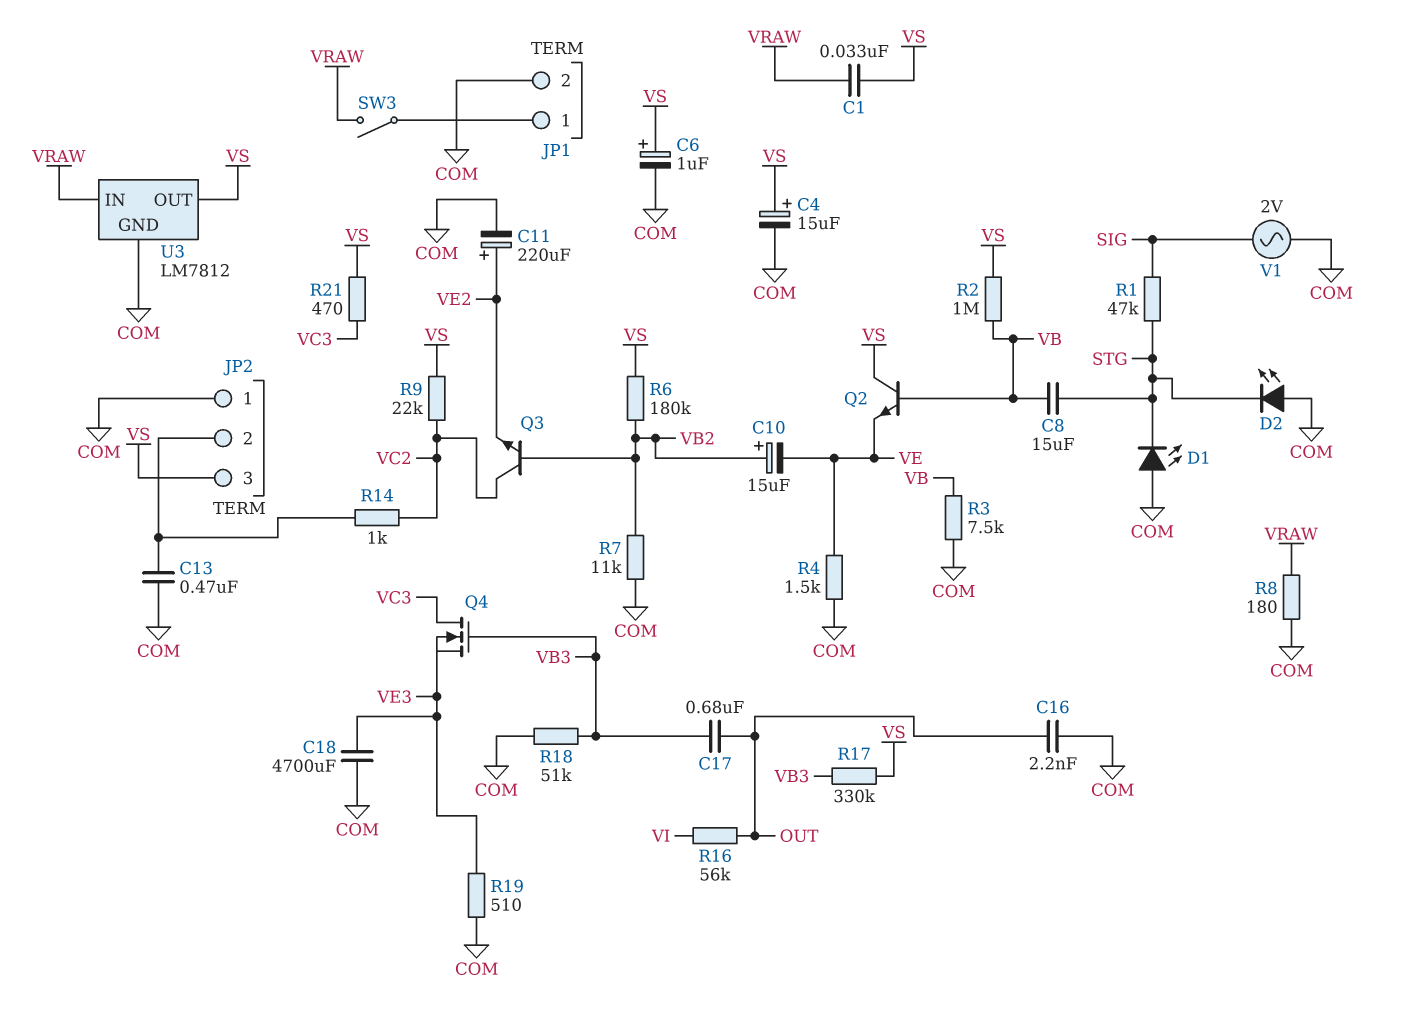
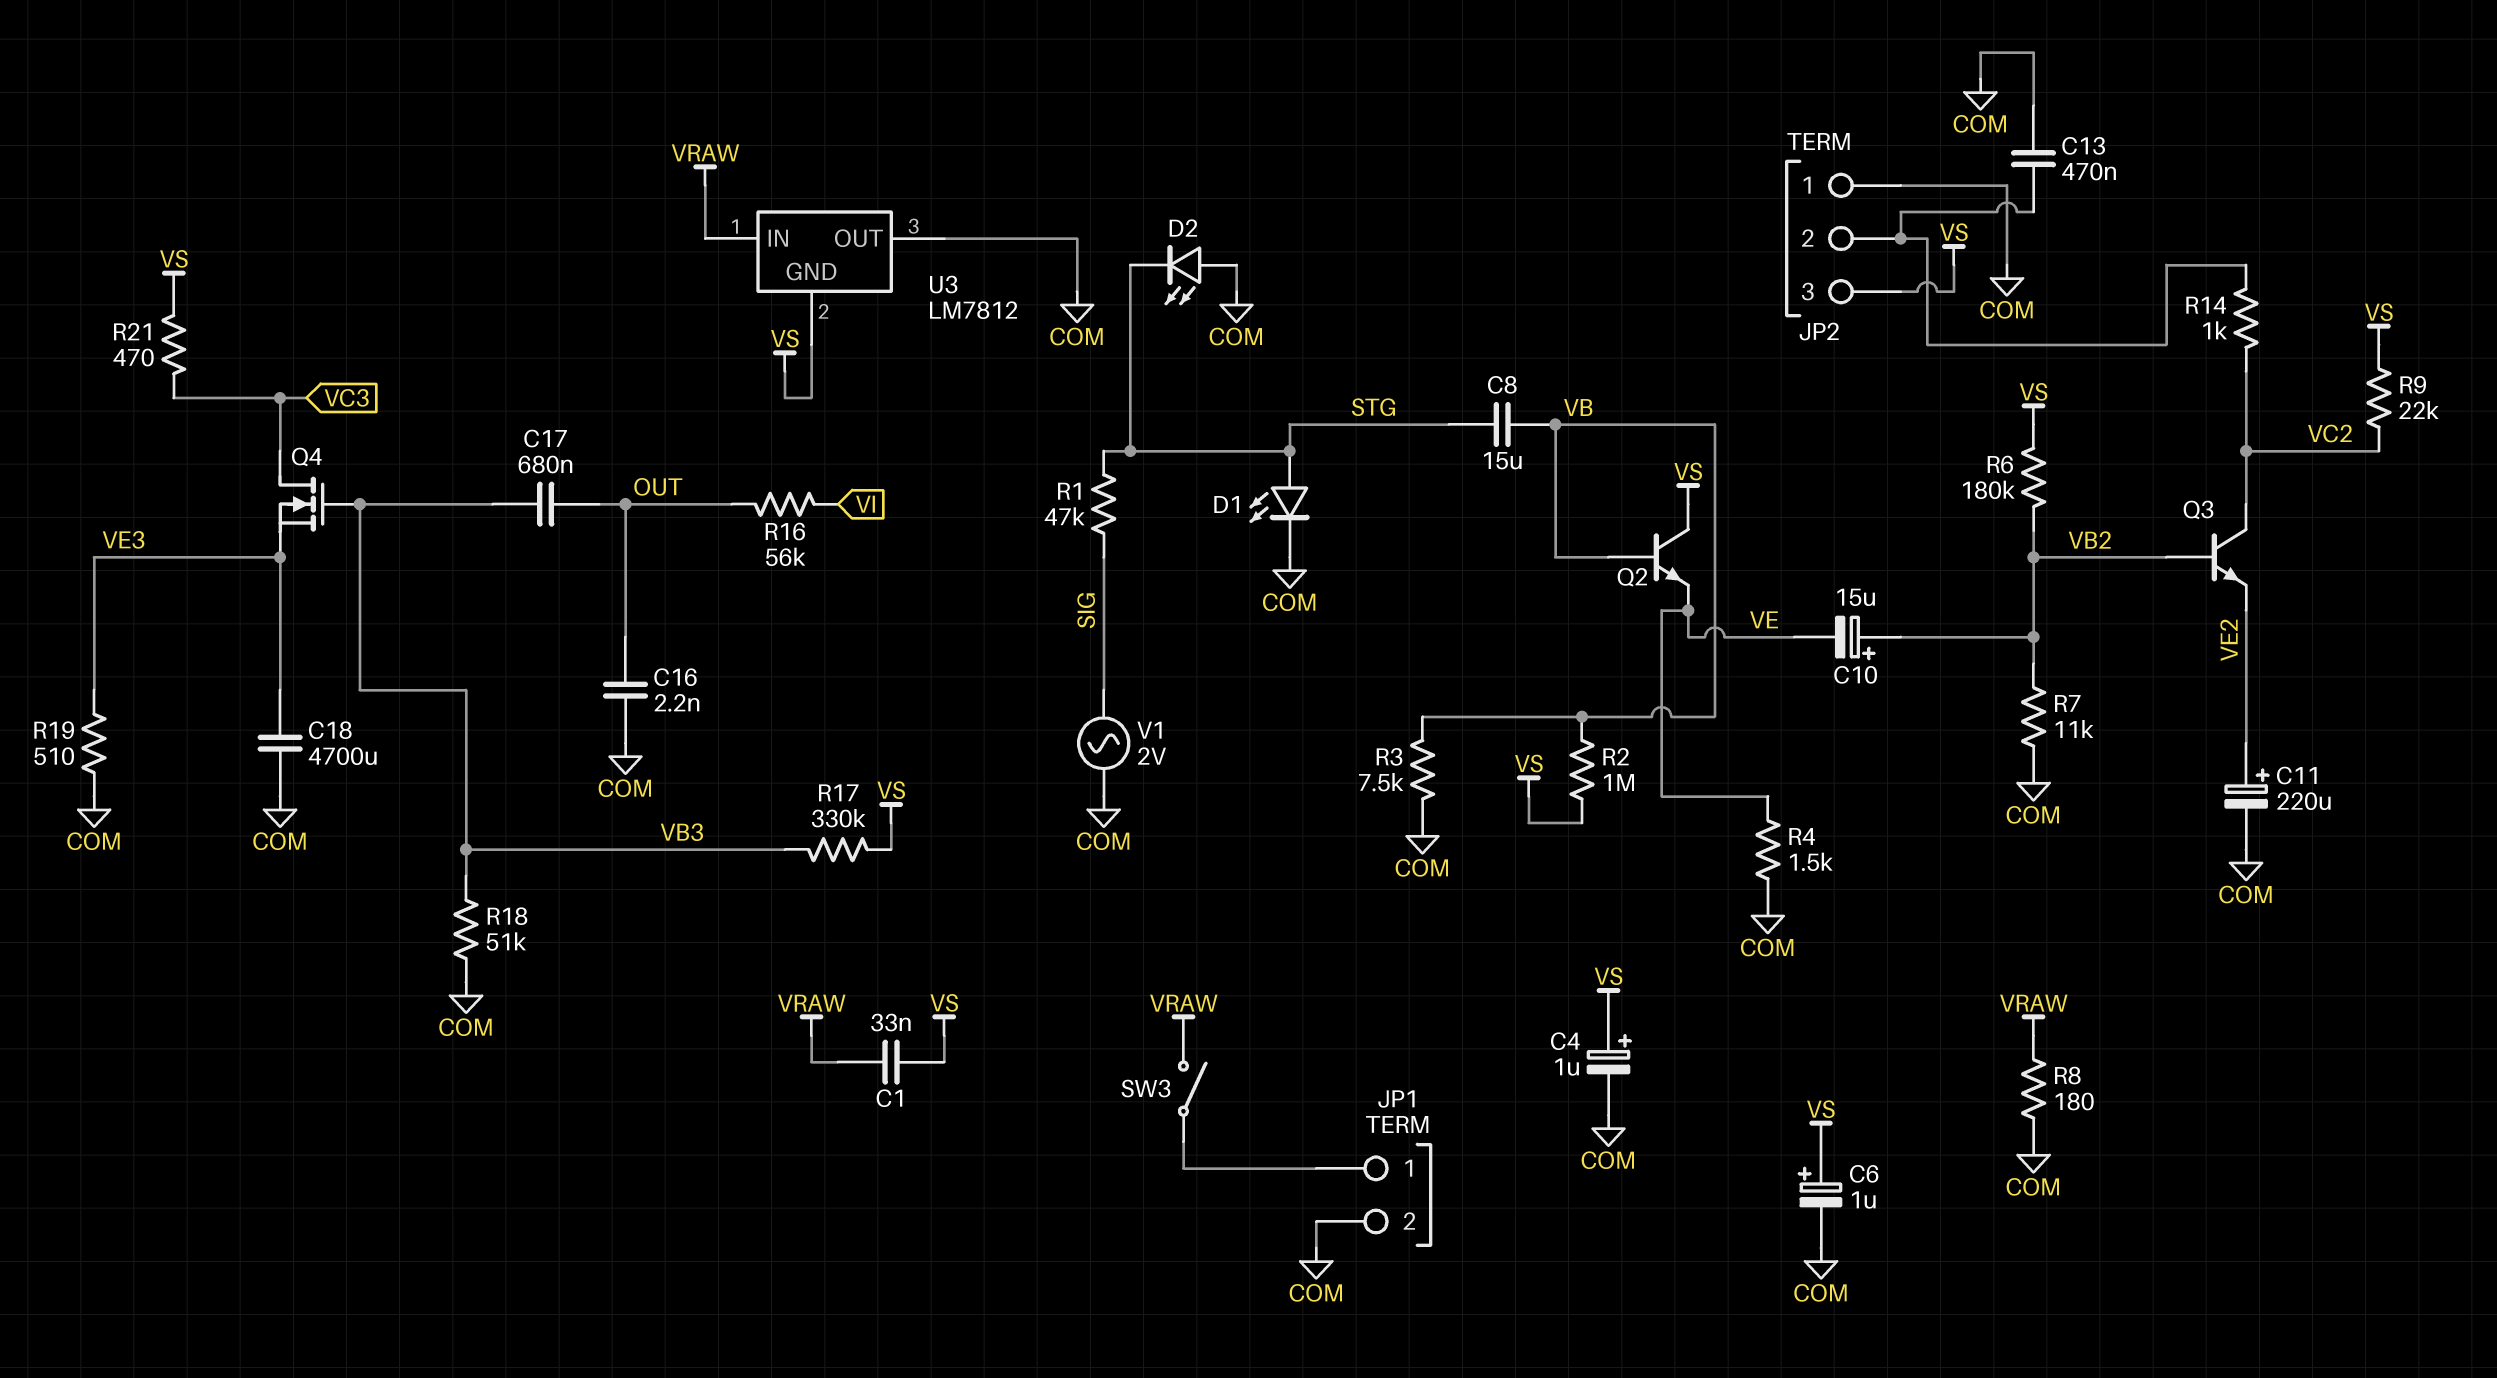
C4: 15uF (plus VS, minus COM) -> 1uF (plus VS, minus COM)
D1: LED (A COM, K STG) -> LED (A STG, K COM)
U3 pin GND: COM -> VS
U3 pin OUT: VS -> COM

